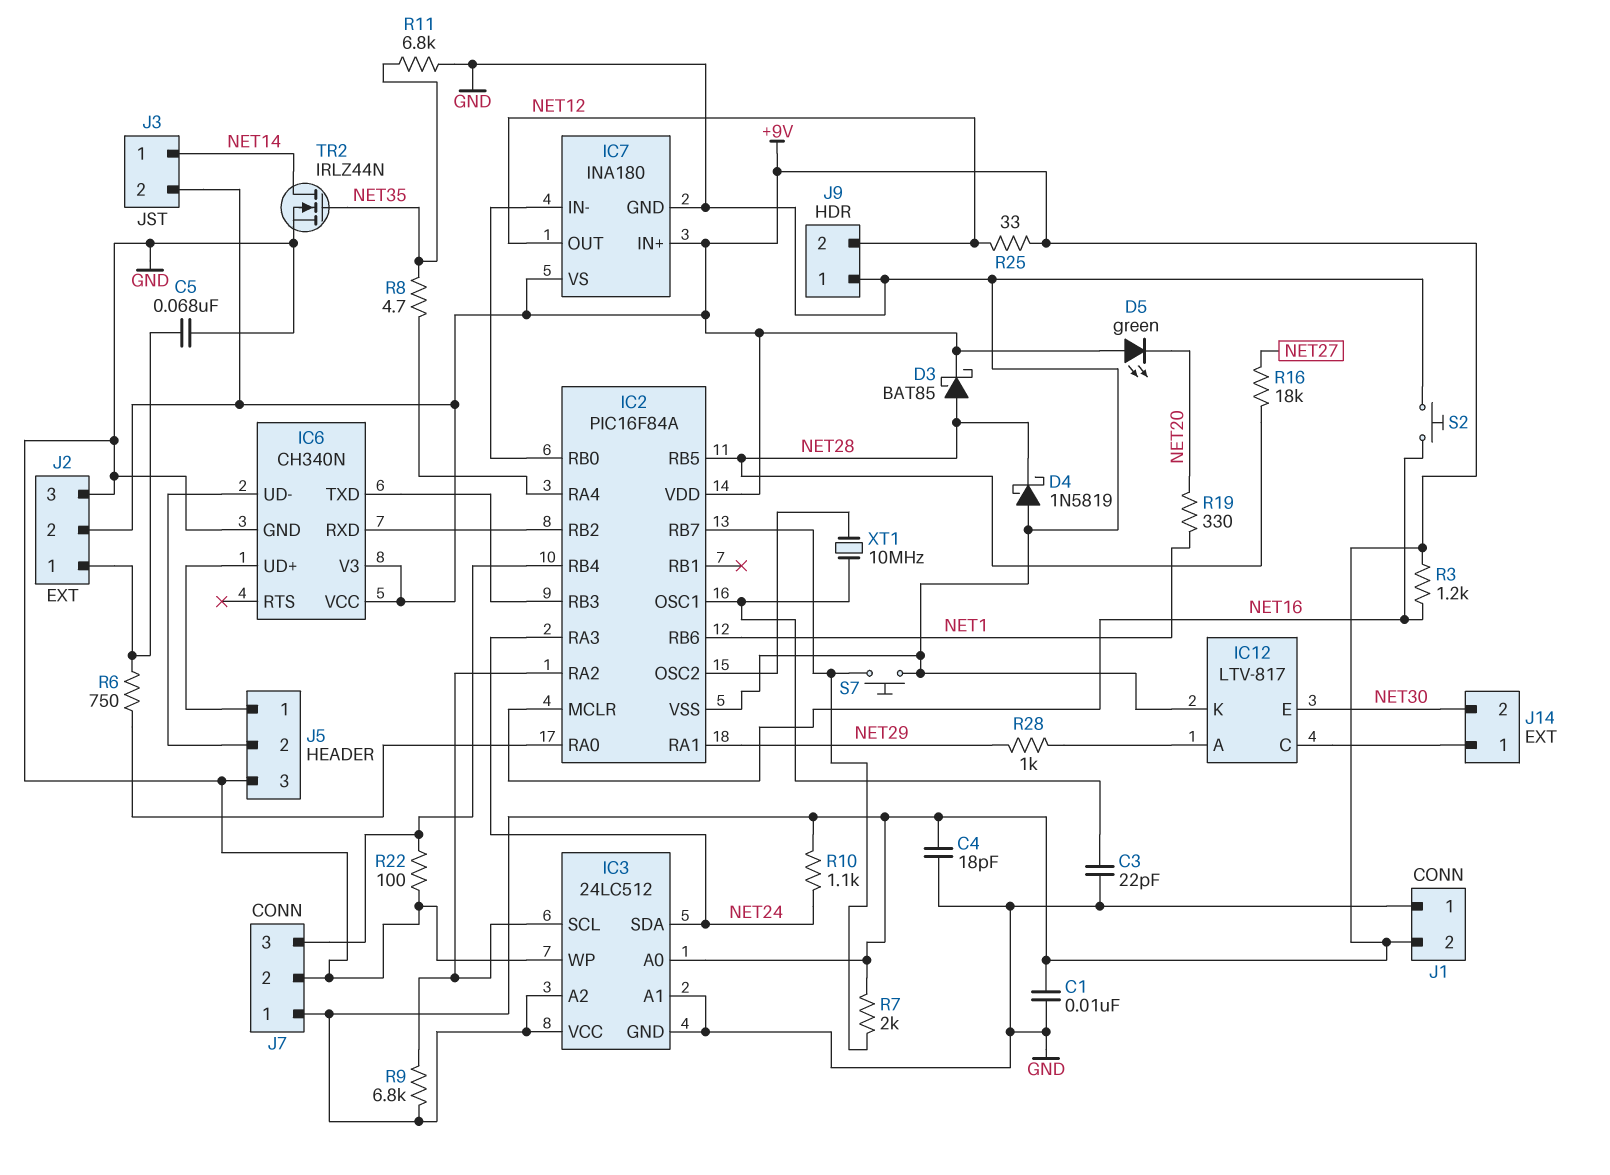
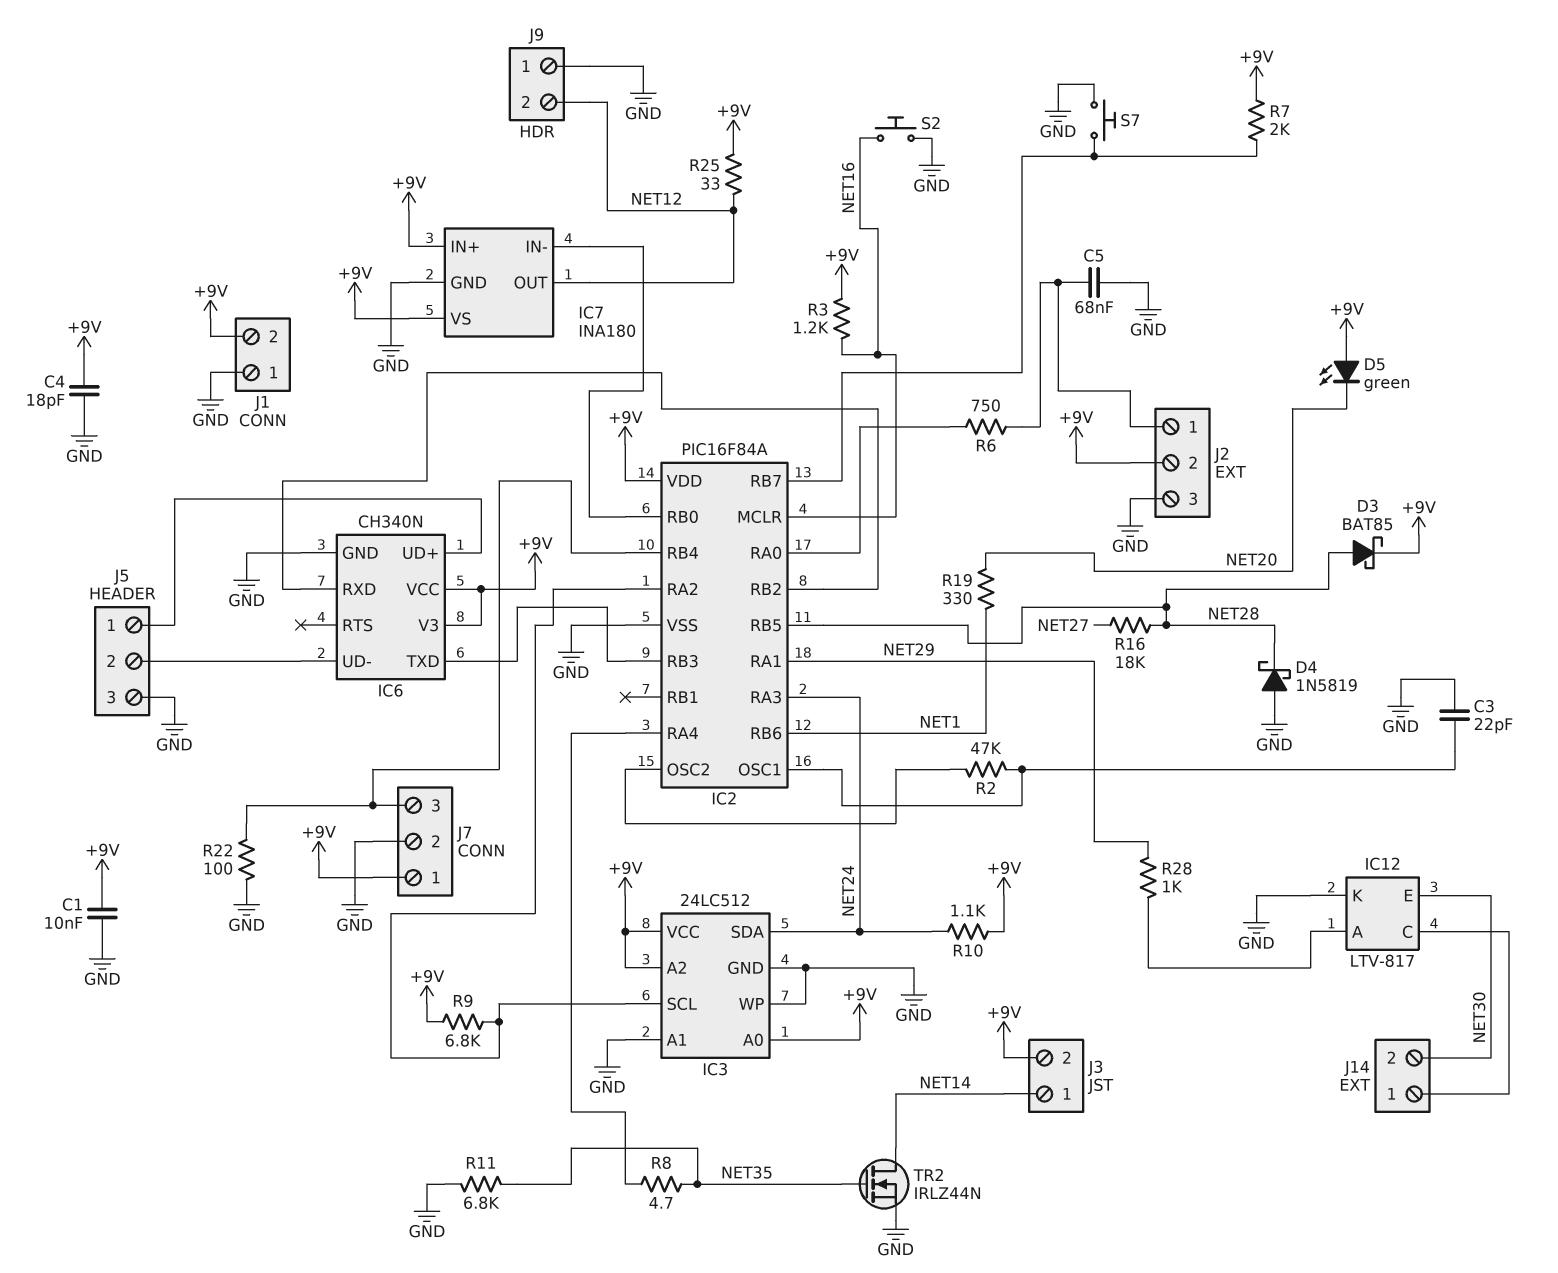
R2: none -> 47k (IC2/OSC1, IC2/OSC2)
XT1: 10MHz (IC2/OSC1, IC2/OSC2) -> none

